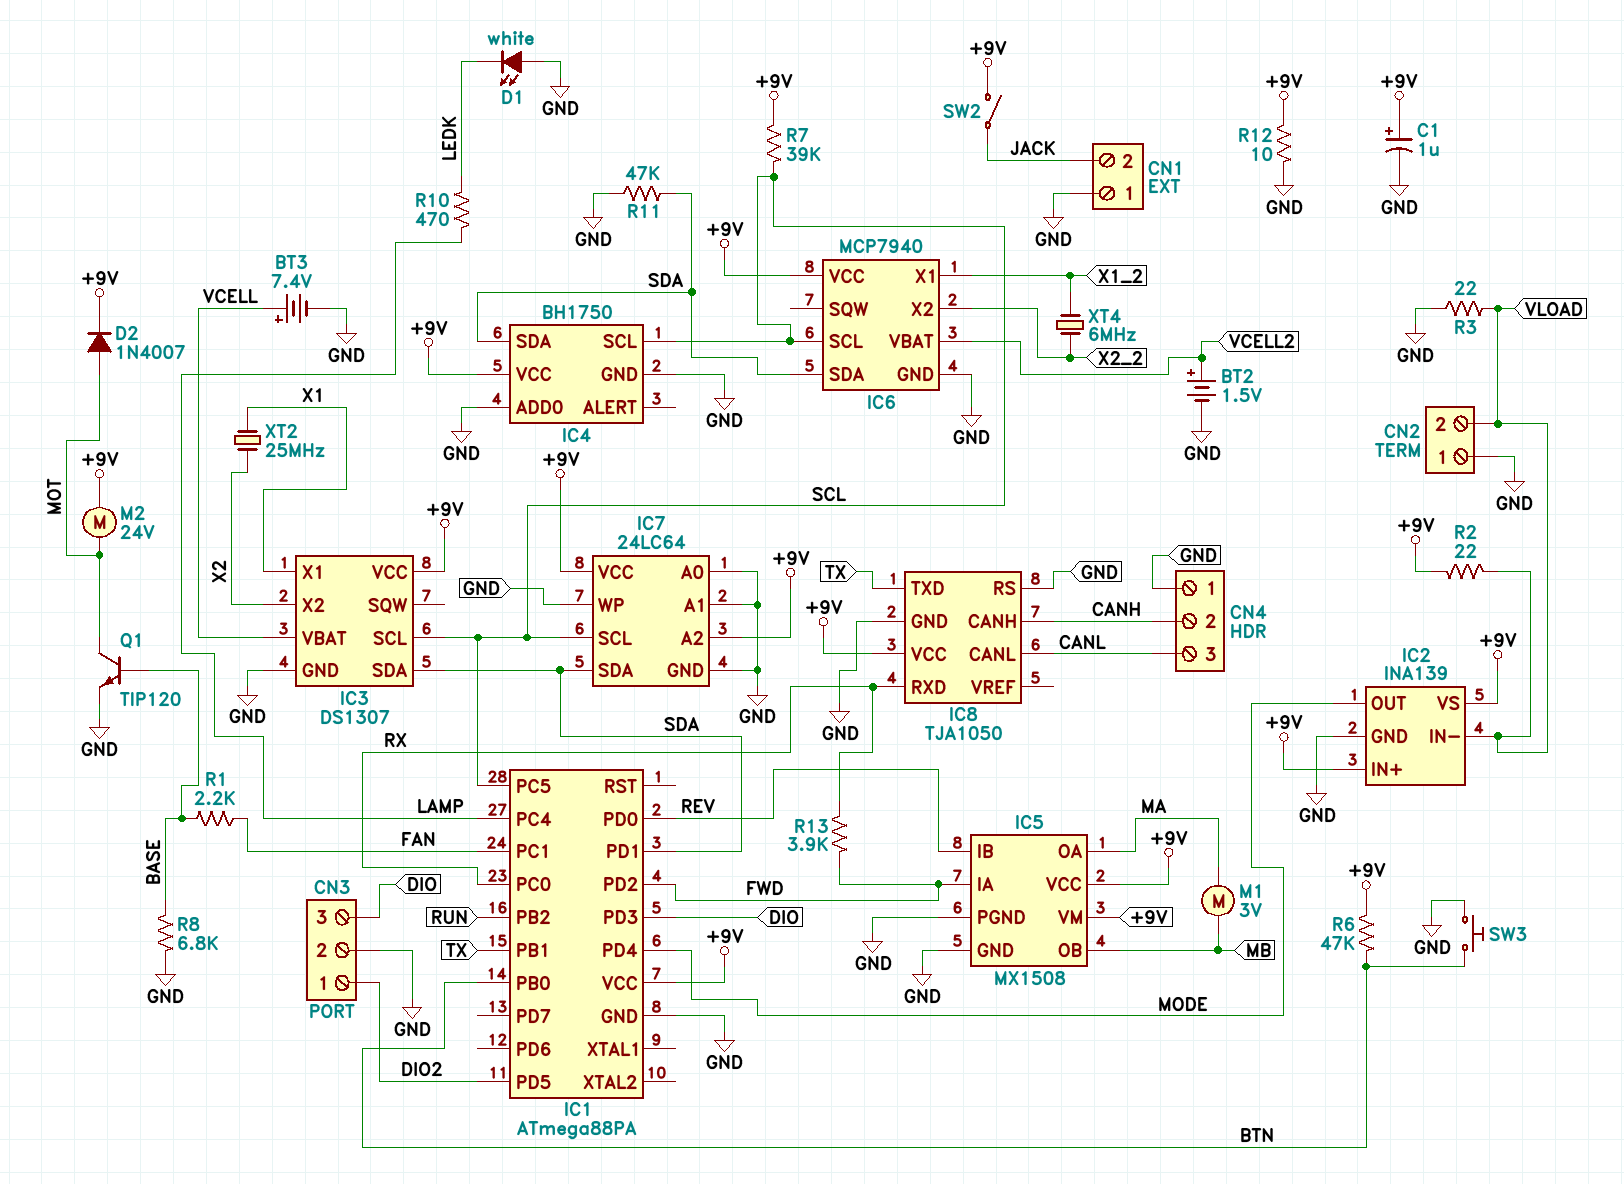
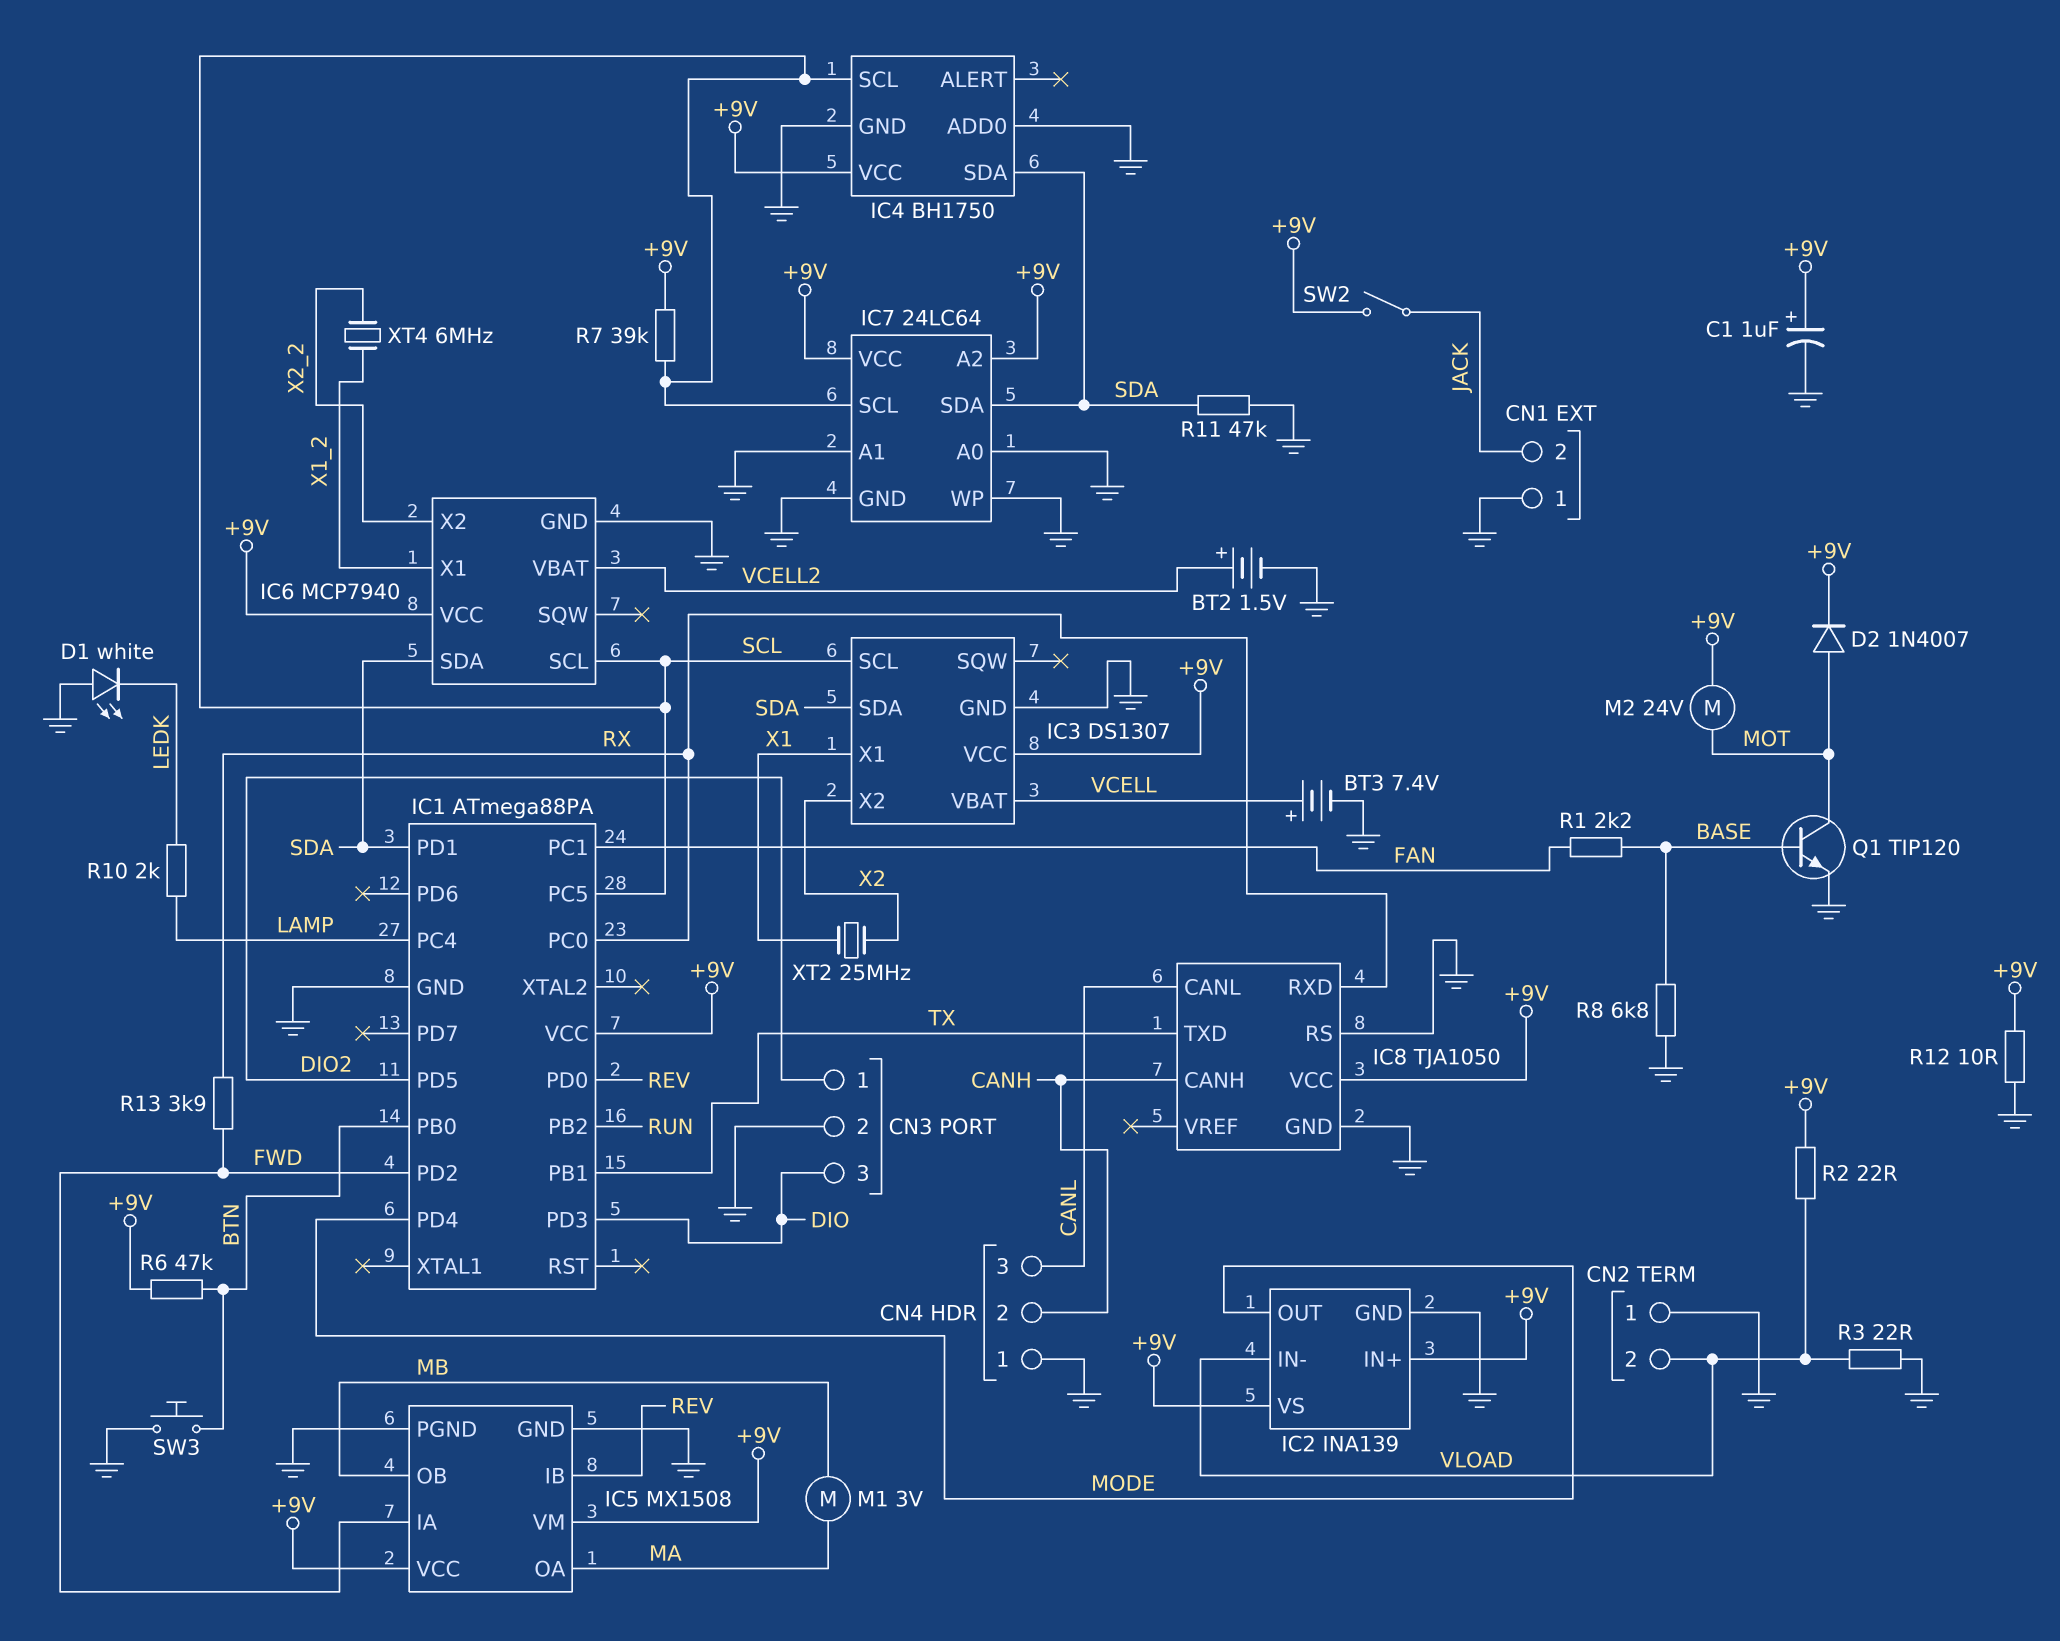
R10: 470 (LAMP, LEDK) -> 2k (LAMP, LEDK)

